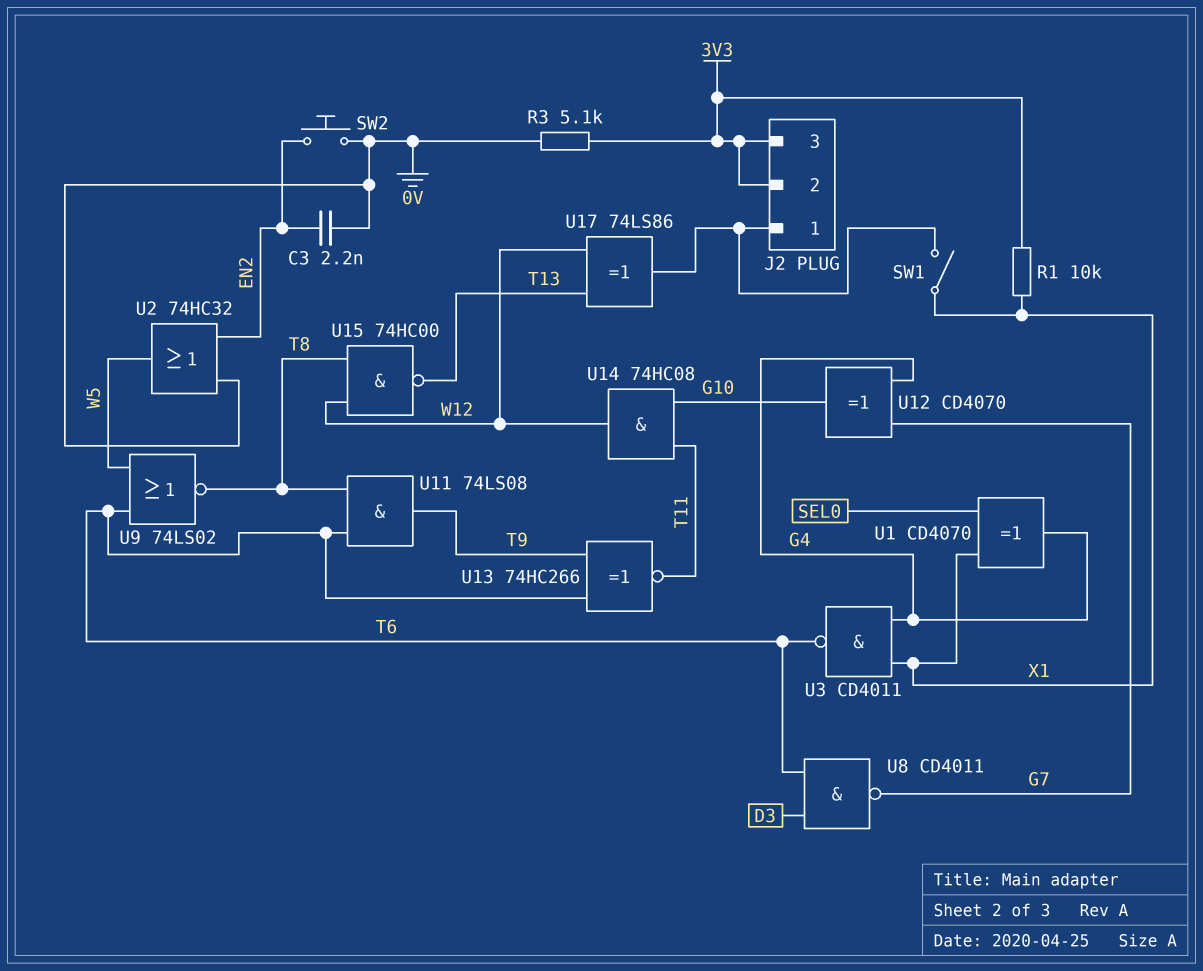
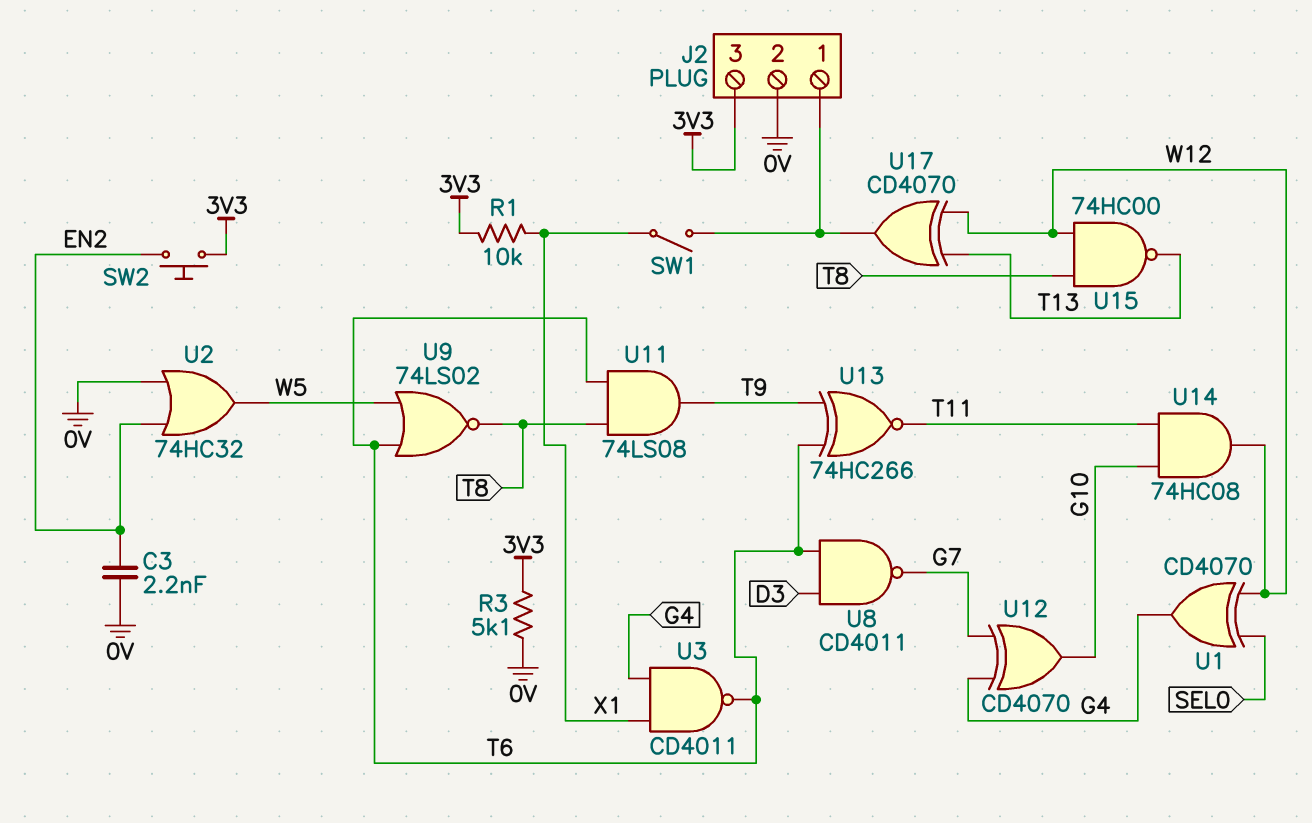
J2 pin 2: 3V3 -> 0V
SW2: button (0V, EN2) -> button (3V3, EN2)
U1: XOR CD4070 (in SEL0, in X1, out G4) -> XOR CD4070 (in SEL0, in W12, out G4)
U17: XOR 74LS86 (in T13, in W12, out J2/1) -> XOR CD4070 (in T13, in W12, out J2/1)

